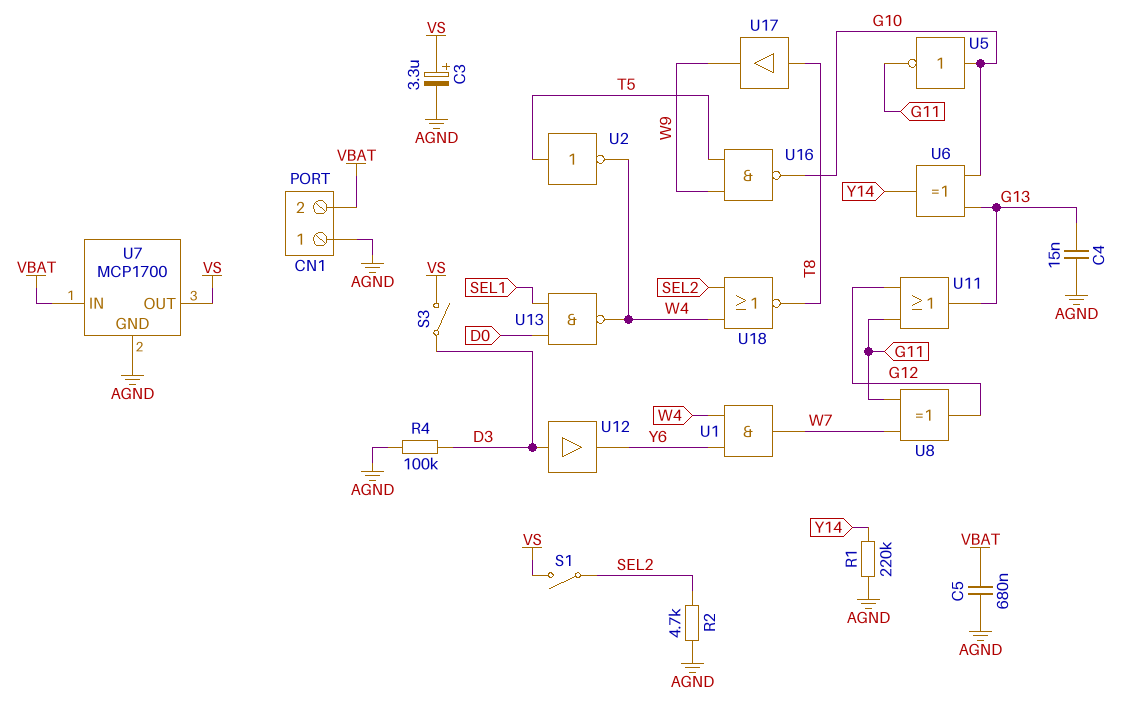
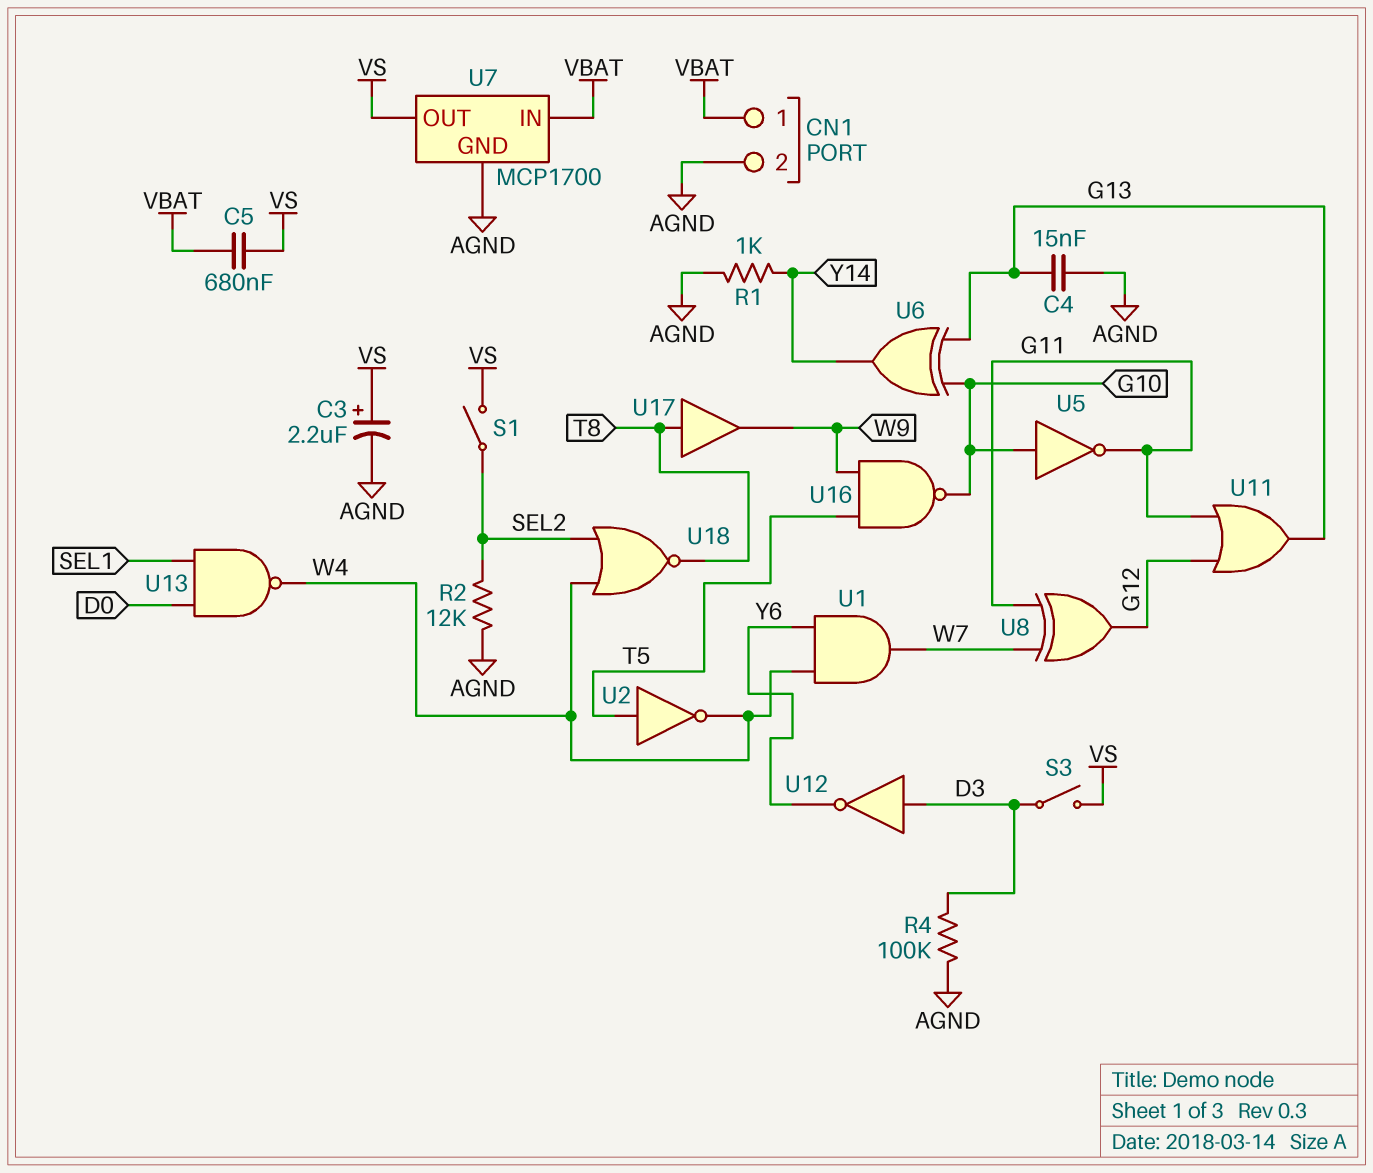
C3: 3.3uF (plus VS, minus AGND) -> 2.2uF (plus VS, minus AGND)
C5: 680nF (AGND, VBAT) -> 680nF (VBAT, VS)
CN1 pin 1: AGND -> VBAT
CN1 pin 2: VBAT -> AGND
R1: 220k (AGND, Y14) -> 1k (AGND, Y14)
R2: 4.7k (AGND, SEL2) -> 12k (AGND, SEL2)
U12: buffer (in D3, out Y6) -> NOT (in D3, out Y6)

